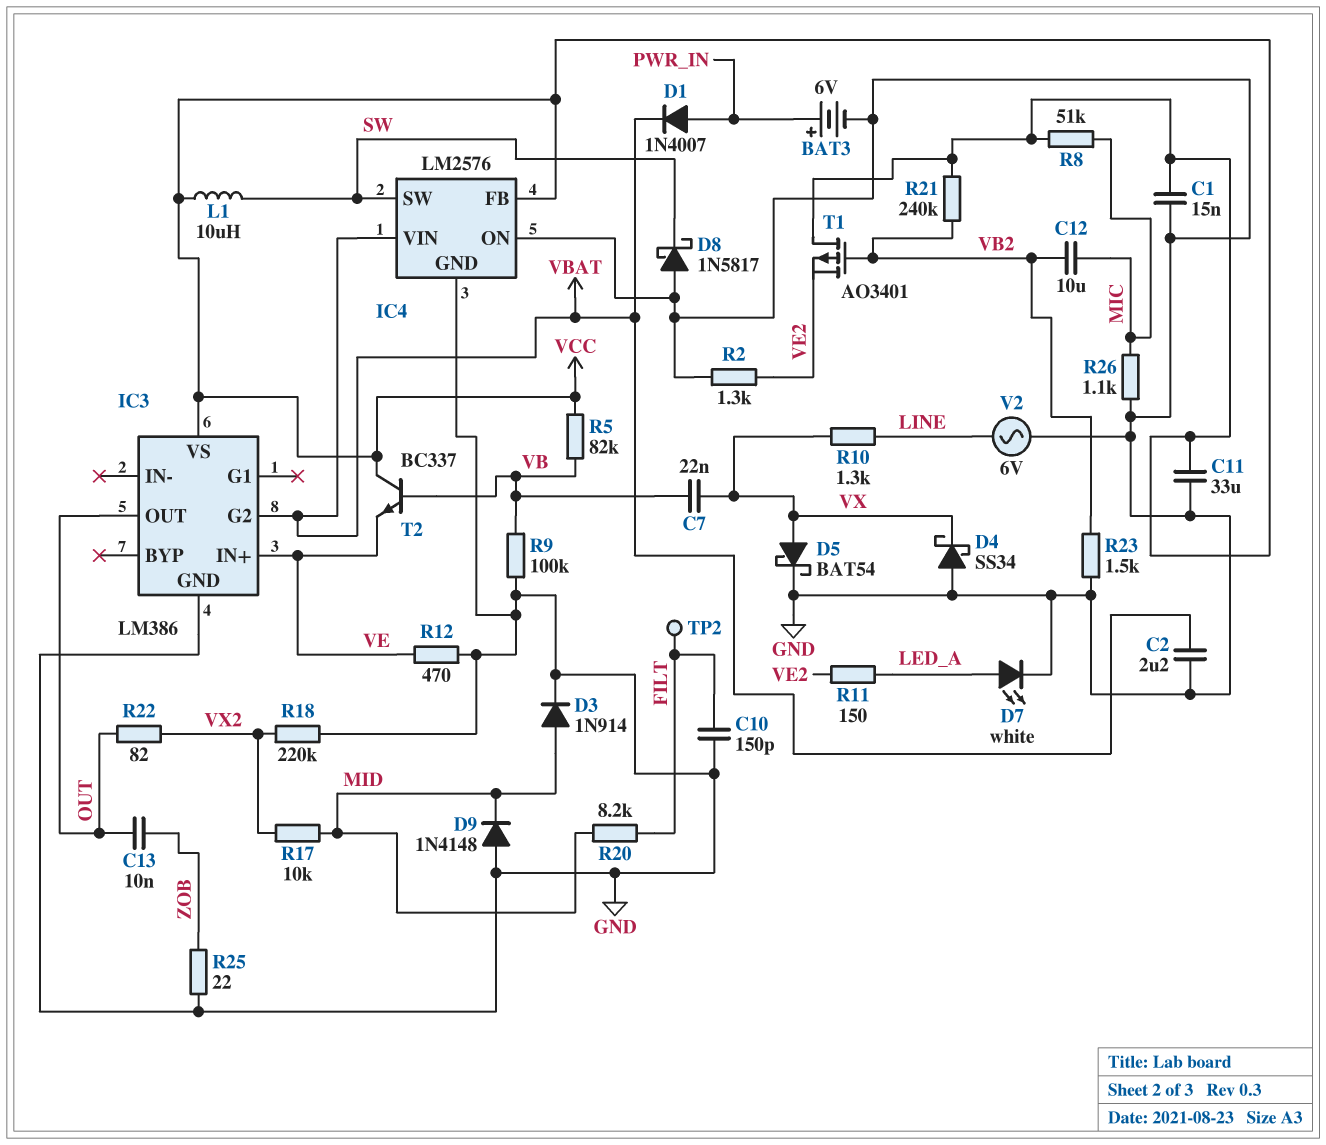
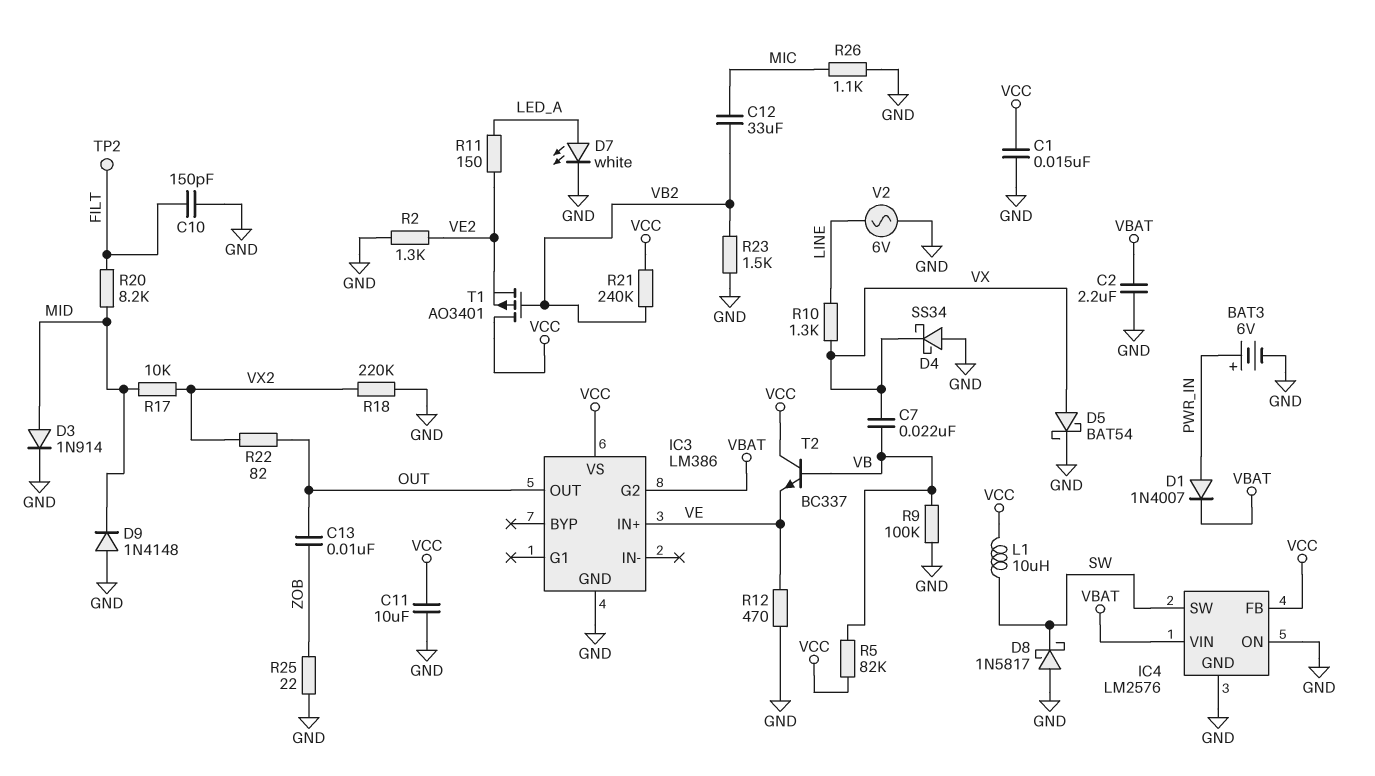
C11: 33uF (GND, VCC) -> 10uF (GND, VCC)
C12: 10uF (MIC, VB2) -> 33uF (MIC, VB2)
R8: 51k (MIC, VCC) -> none

